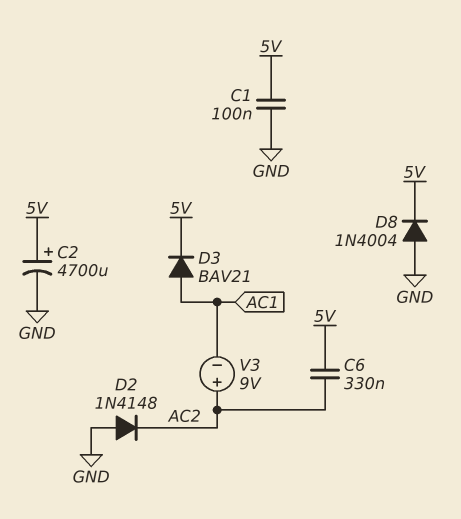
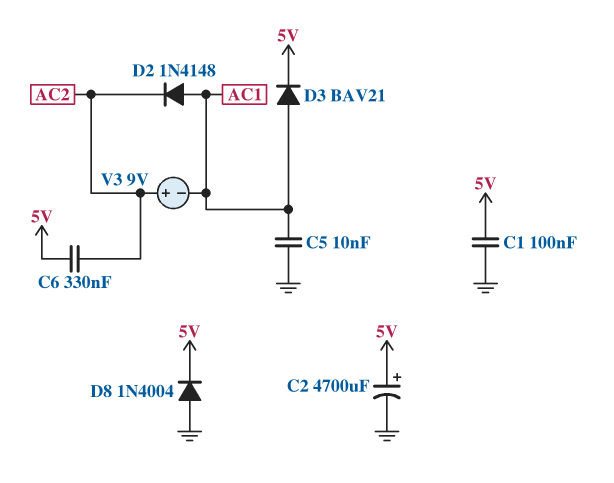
C5: none -> 10nF (AC1, GND)
D2: diode 1N4148 (A GND, K AC2) -> diode 1N4148 (A AC1, K AC2)

